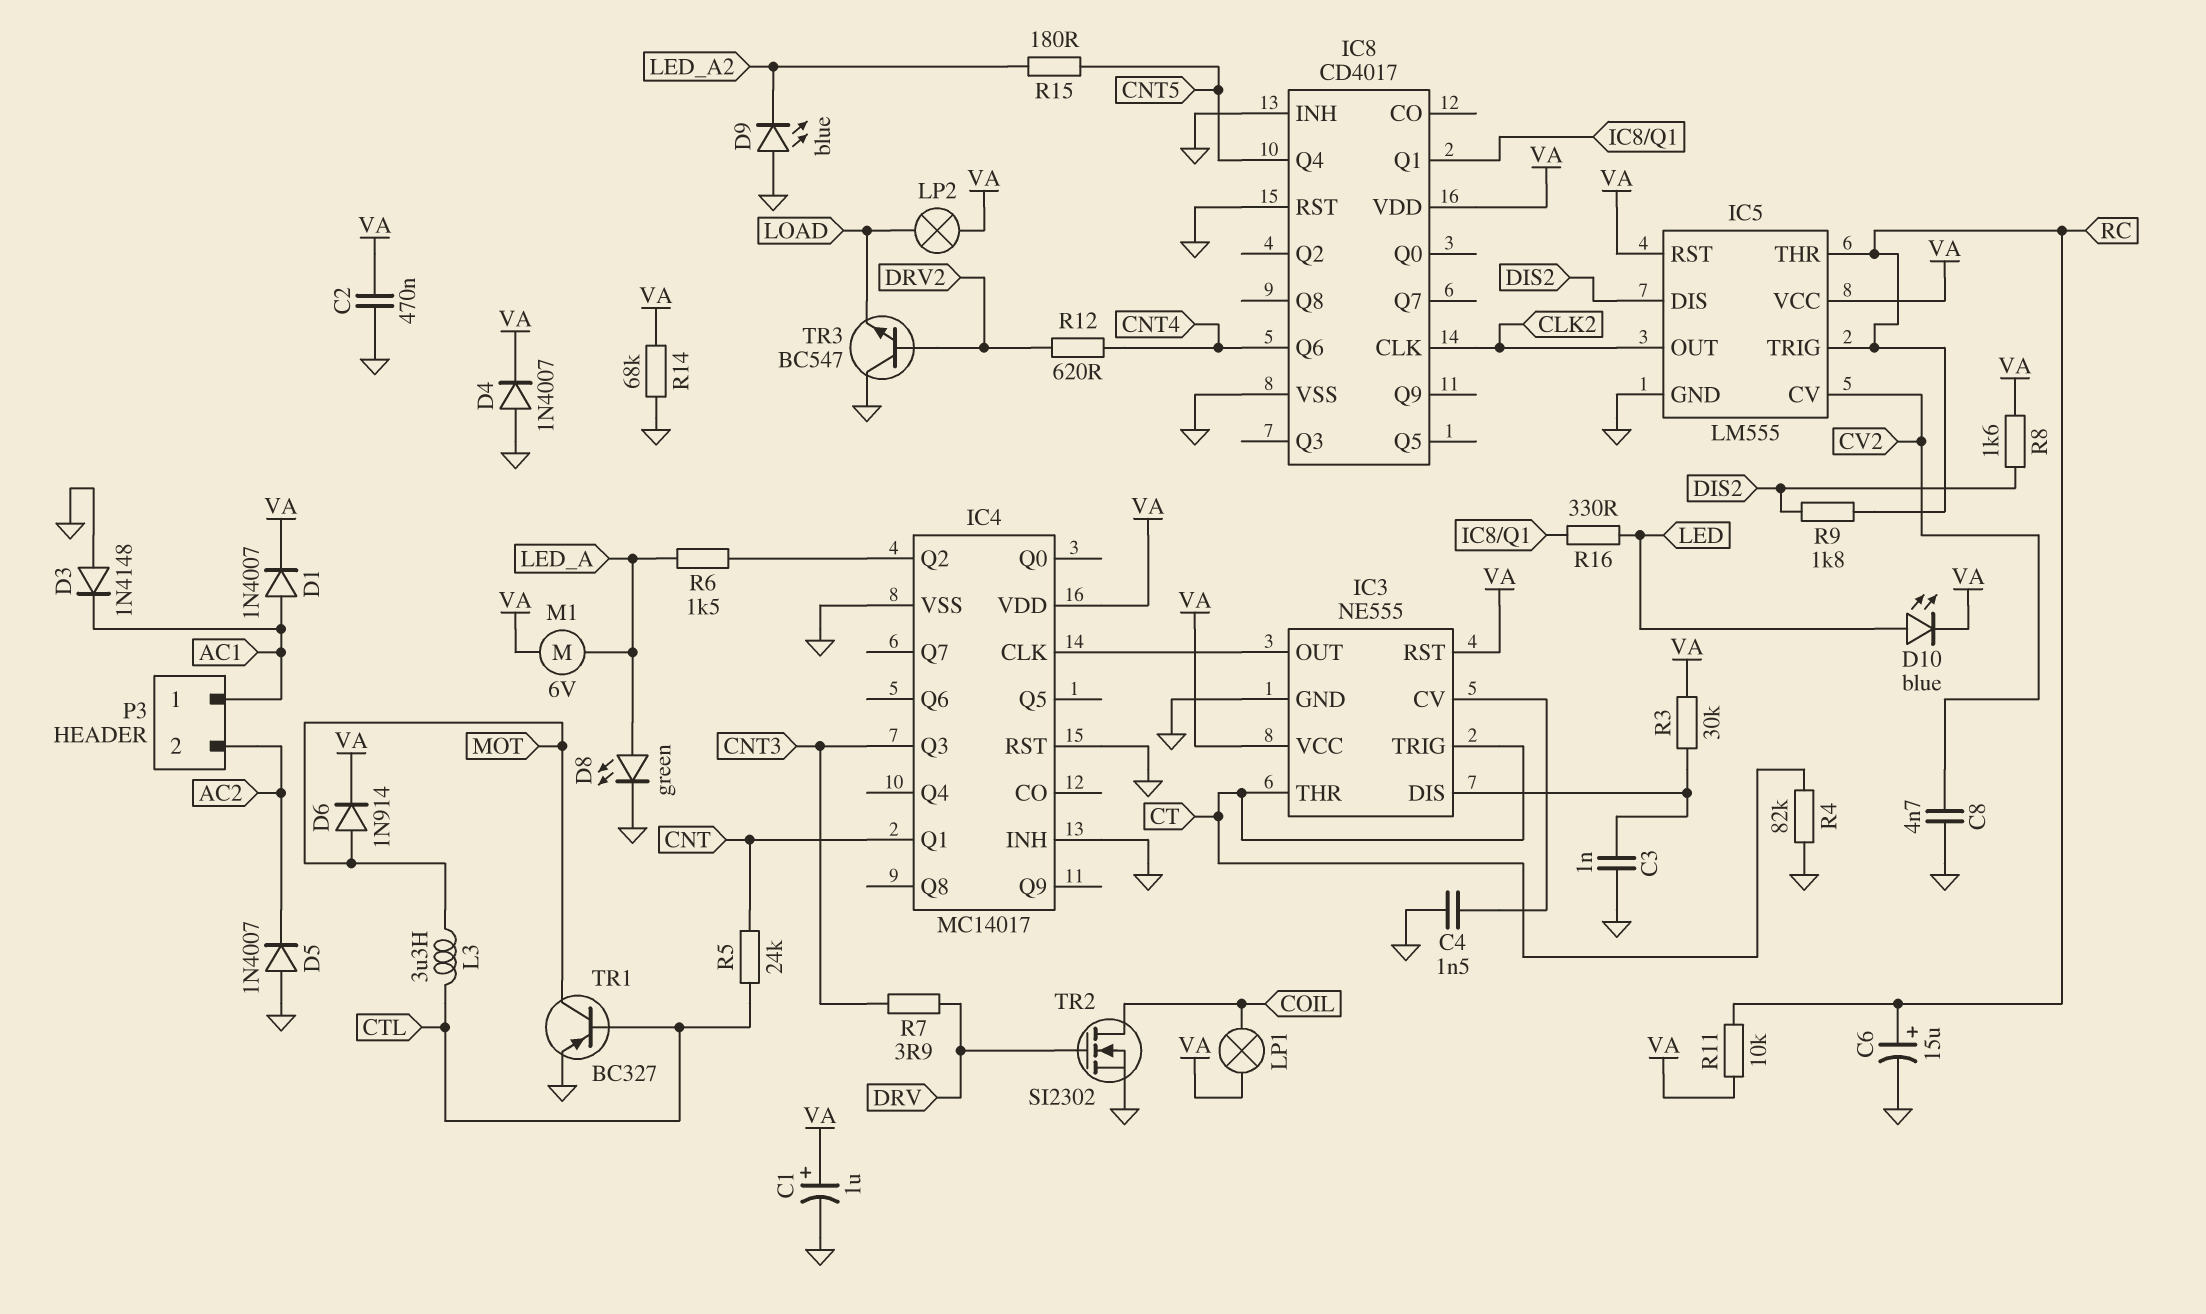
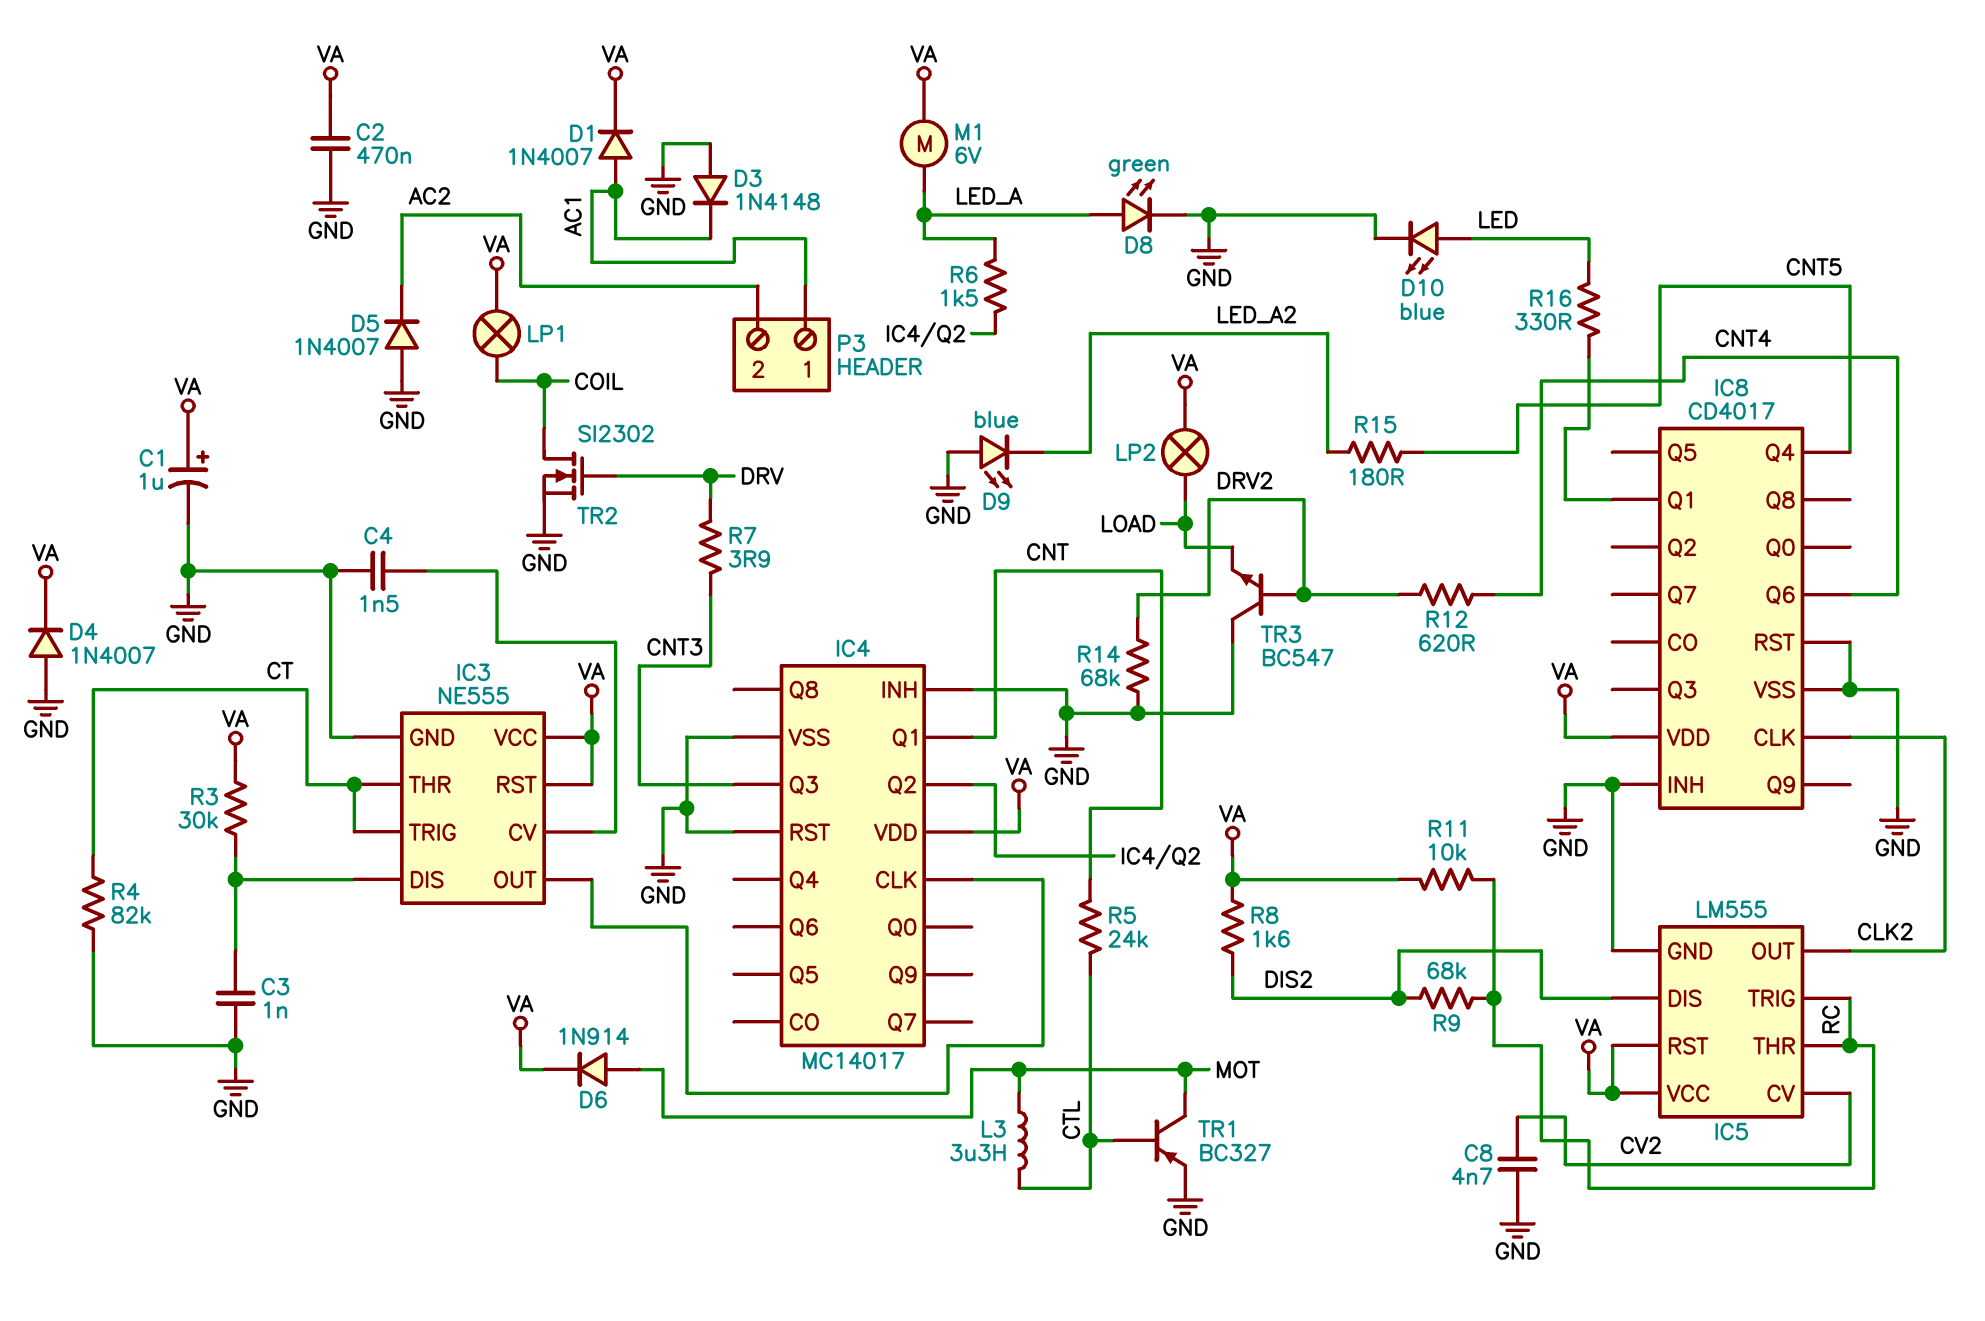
C6: 15uF (plus RC, minus GND) -> none
D10: LED blue (A LED, K VA) -> LED blue (A LED, K GND)
R9: 1.8k (DIS2, RC) -> 68k (DIS2, RC)
R14: 68k (GND, VA) -> 68k (DRV2, GND)

